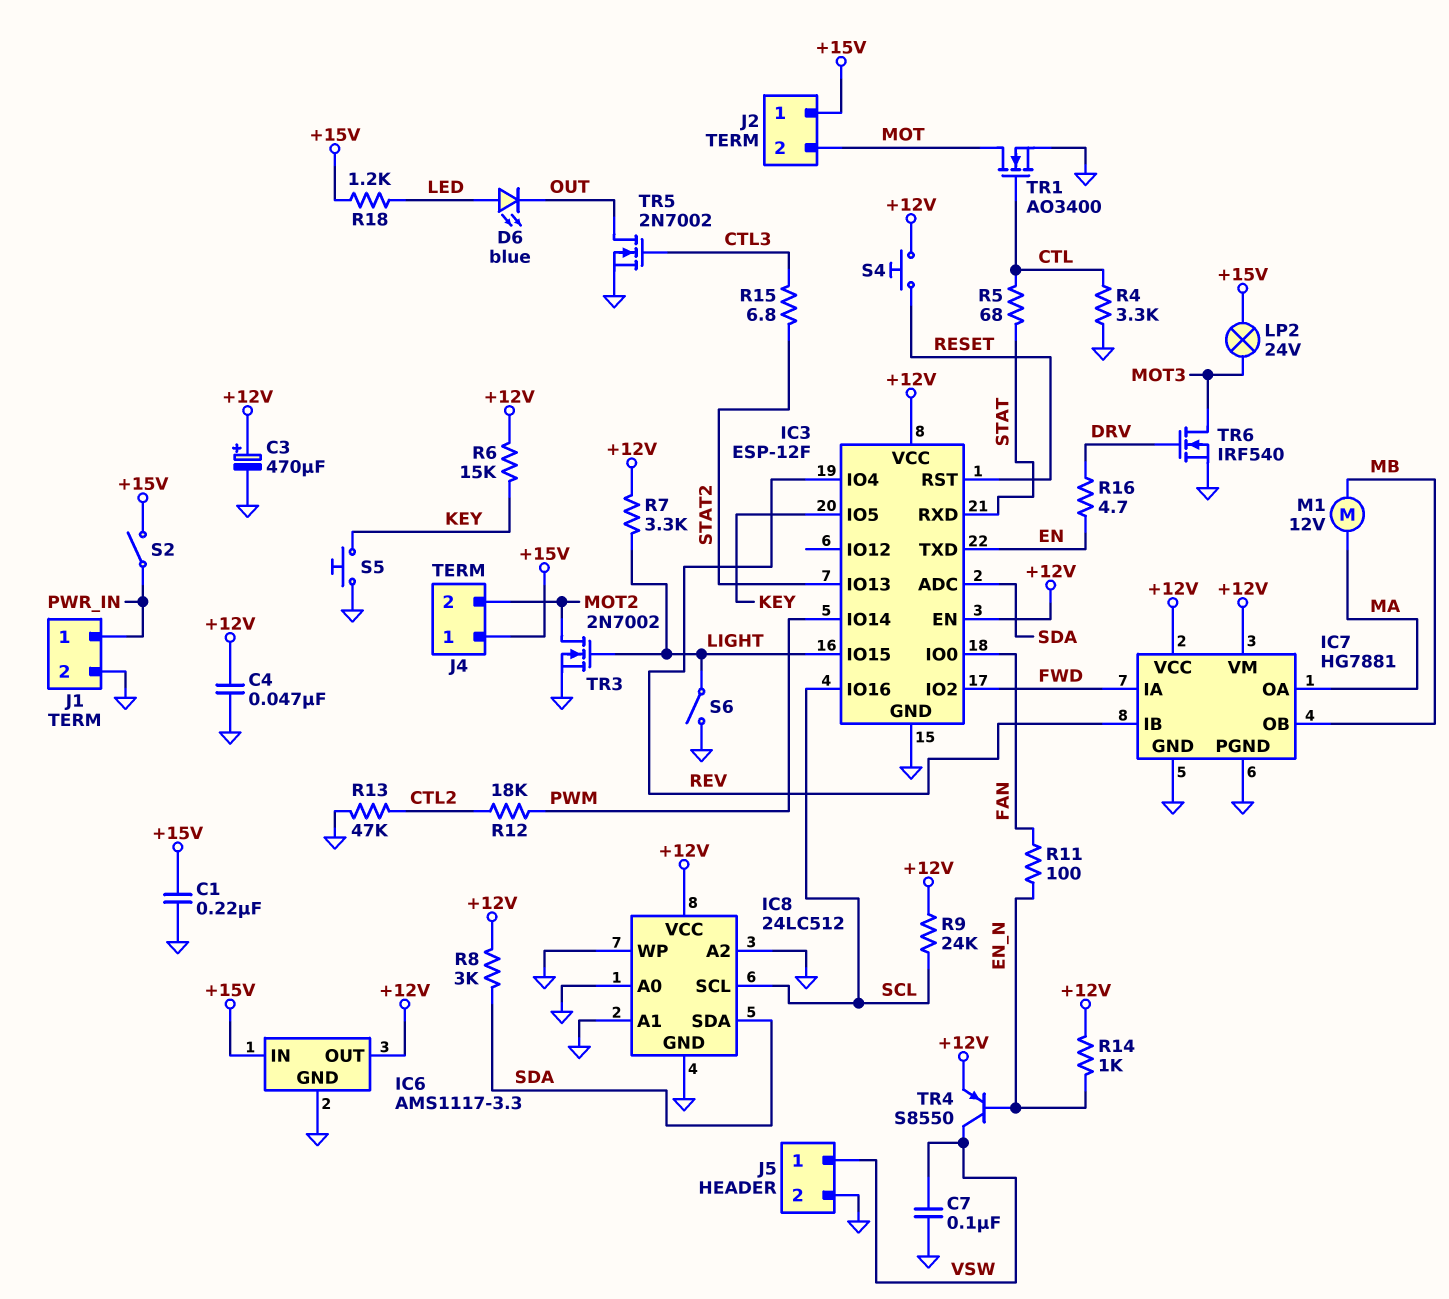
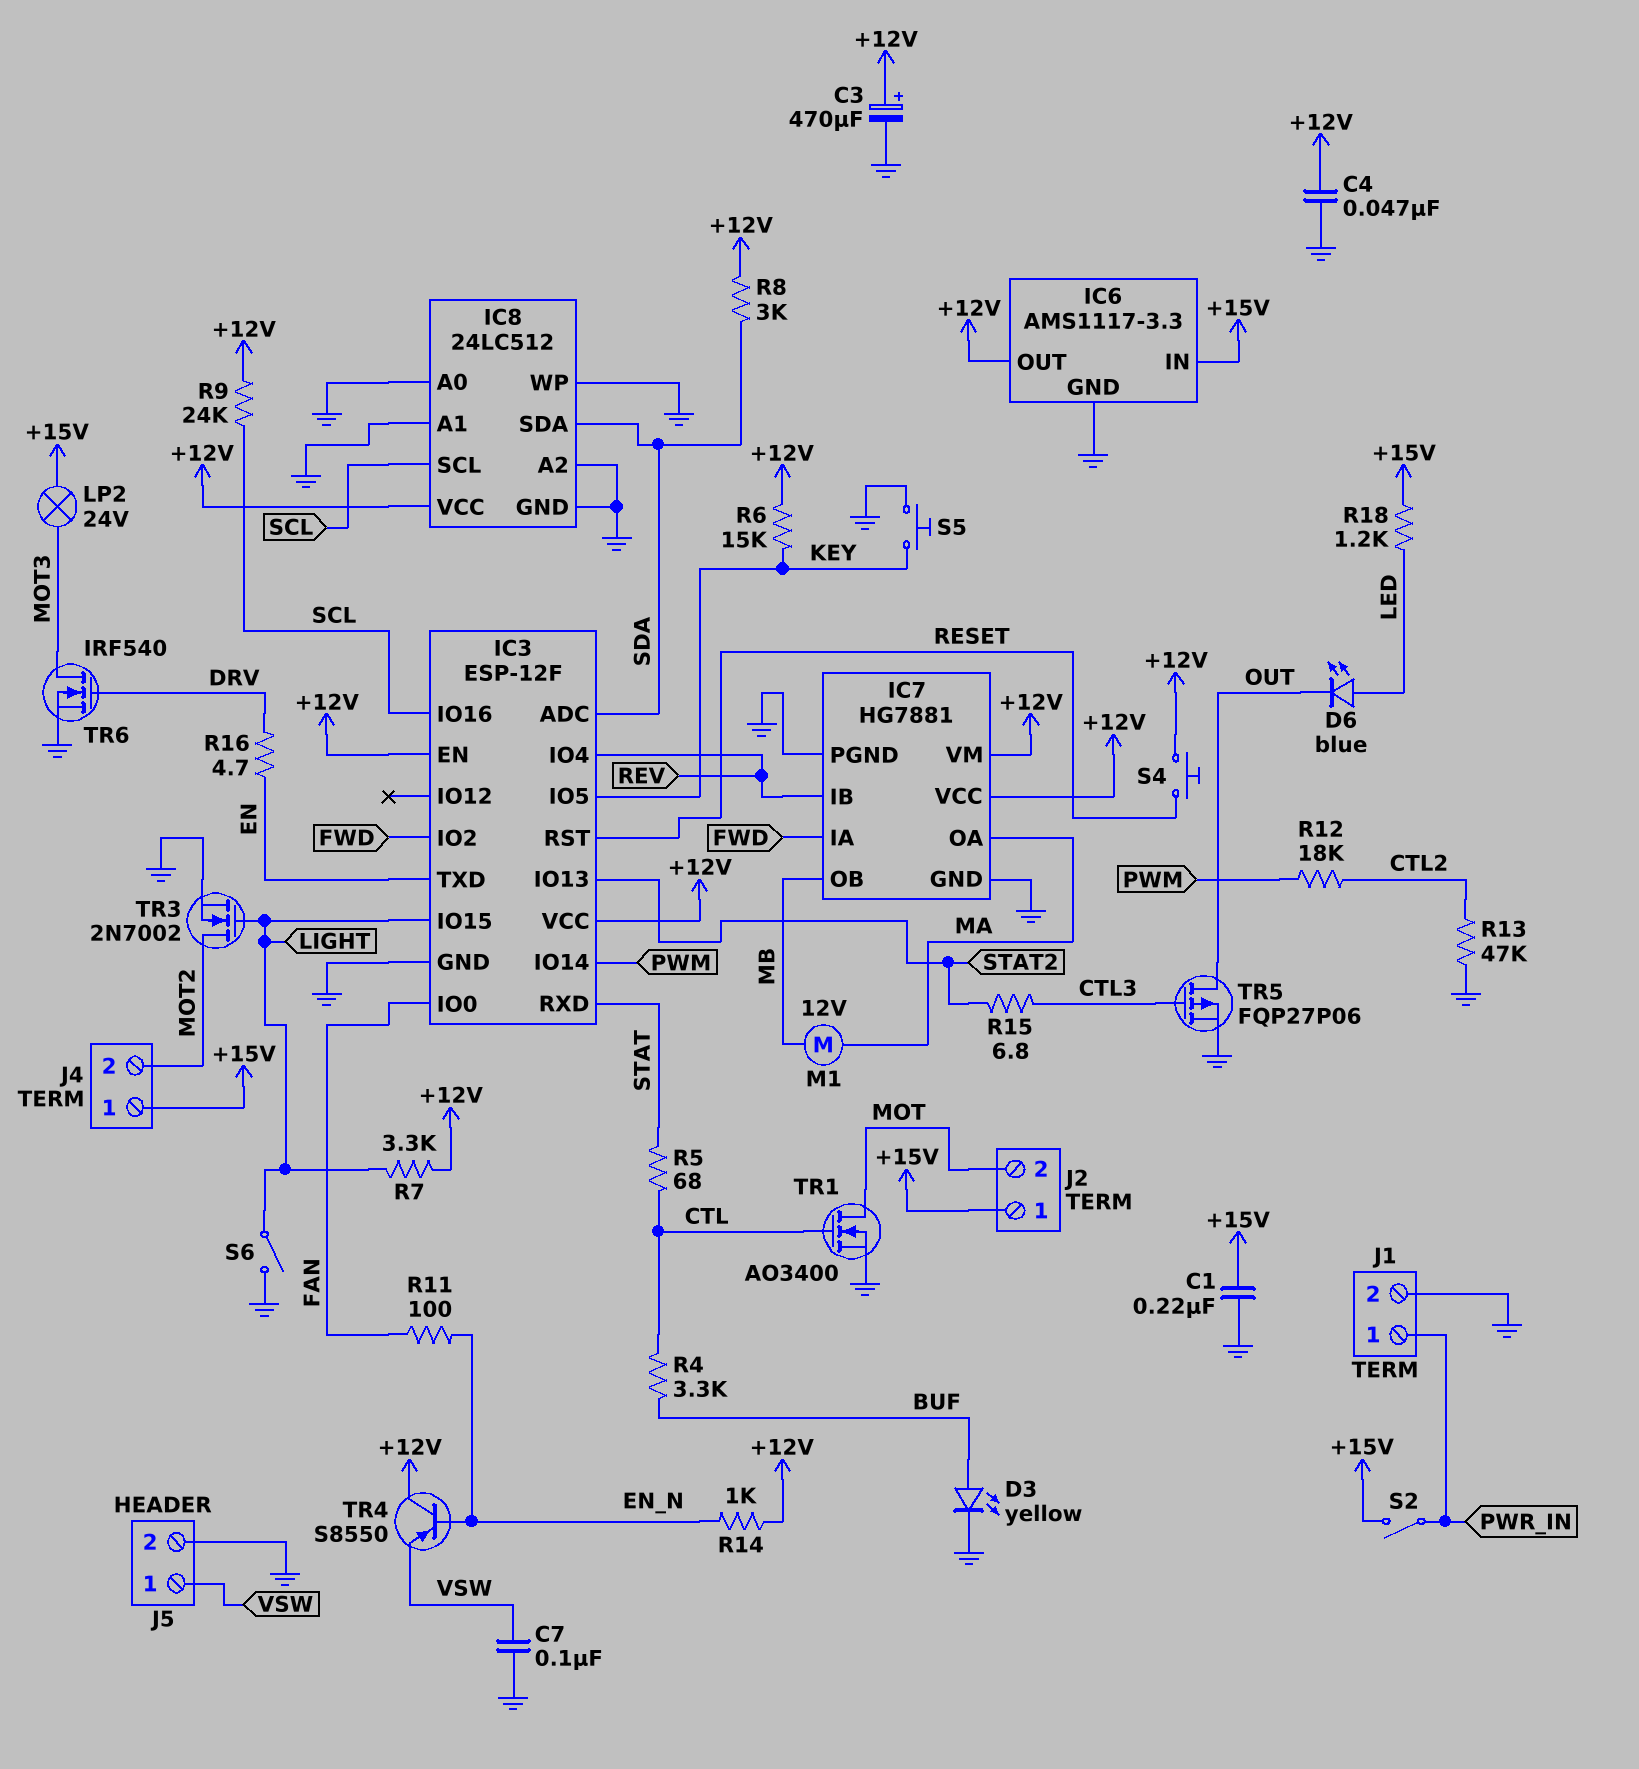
D3: none -> LED yellow (A BUF, K GND)
R4: 3.3k (CTL, GND) -> 3.3k (BUF, CTL)
TR4: PNP S8550 (B EN_N, C VSW, E +12V) -> PNP S8550 (B EN_N, C +12V, E VSW)
TR5: NMOS 2N7002 (G CTL3, D OUT, S GND) -> PMOS FQP27P06 (G CTL3, D OUT, S GND)

